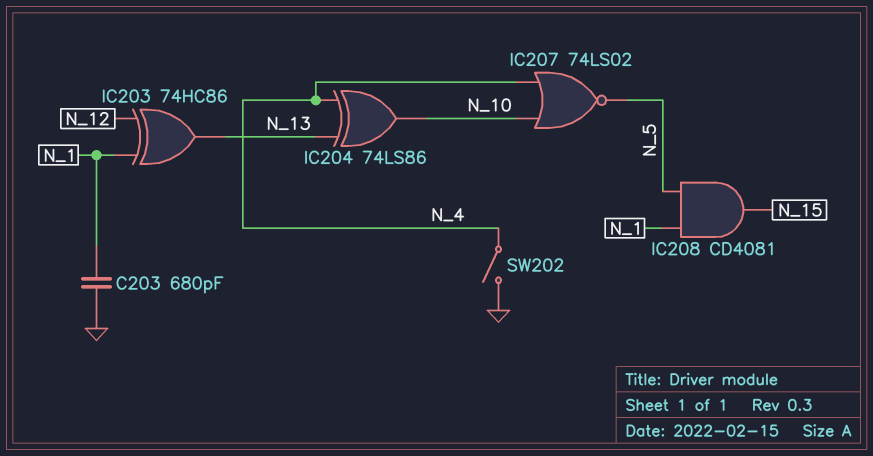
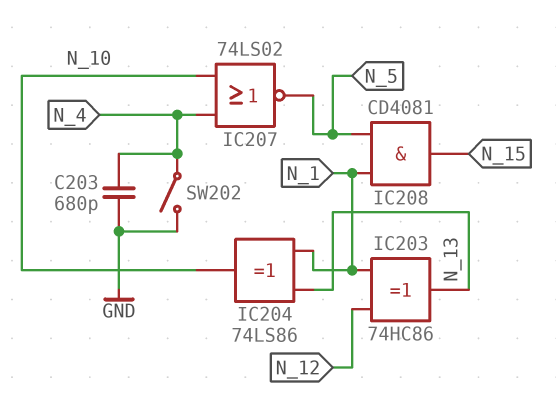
C203: 680pF (GND, N_1) -> 680pF (GND, N_4)
IC204: XOR 74LS86 (in N_4, in N_13, out N_10) -> XOR 74LS86 (in N_1, in N_13, out N_10)

